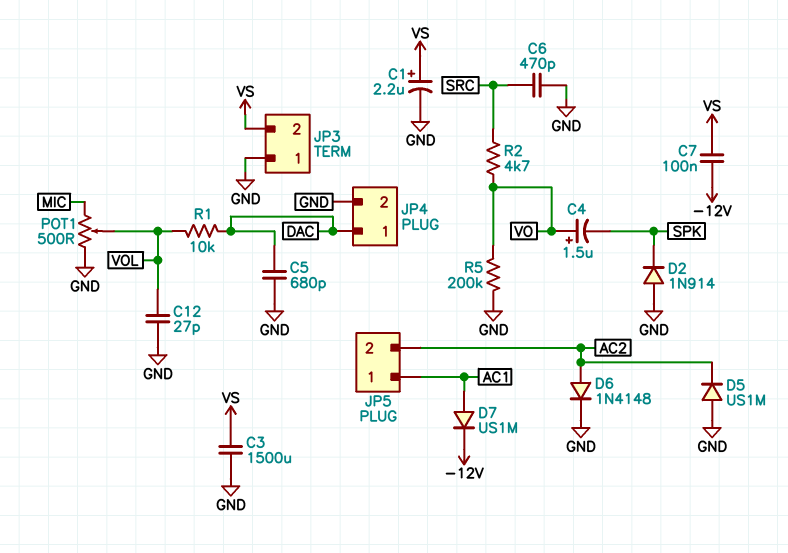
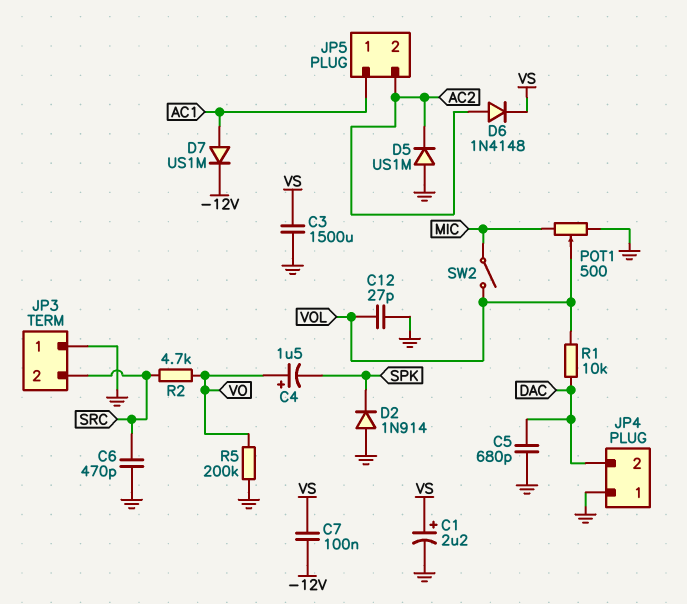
D6: diode 1N4148 (A AC2, K GND) -> diode 1N4148 (A AC2, K VS)
JP3 pin 2: VS -> SRC
JP4 pin 1: DAC -> GND
JP4 pin 2: GND -> DAC
SW2: none -> switch (MIC, VOL)

